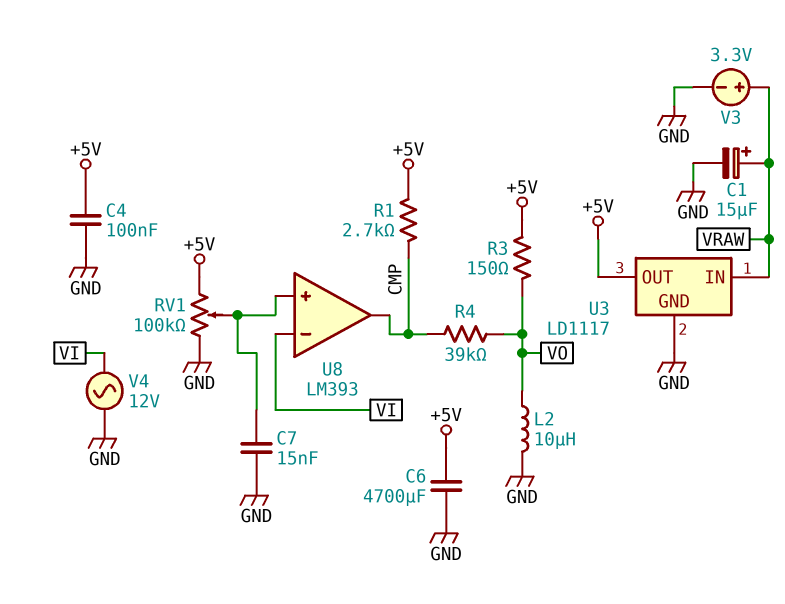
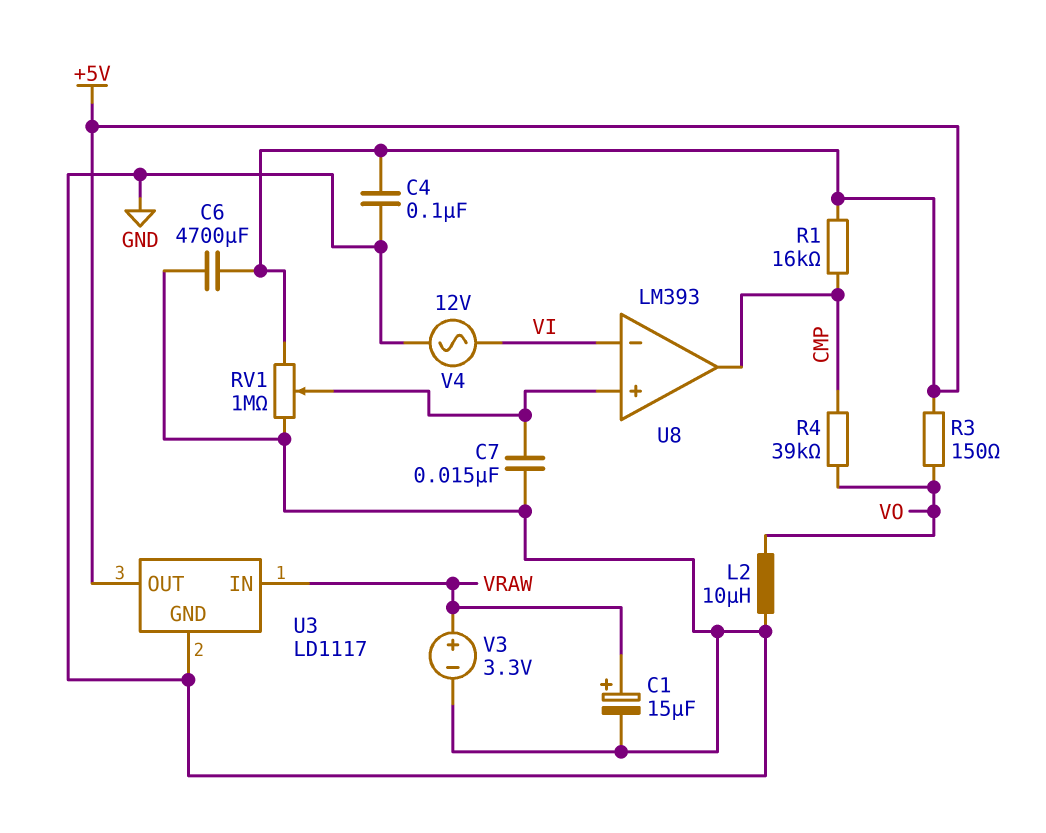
R1: 2.7k (+5V, CMP) -> 16k (+5V, CMP)
RV1: 100k (+5V, GND, wiper U8/in+) -> 1M (+5V, GND, wiper U8/in+)

